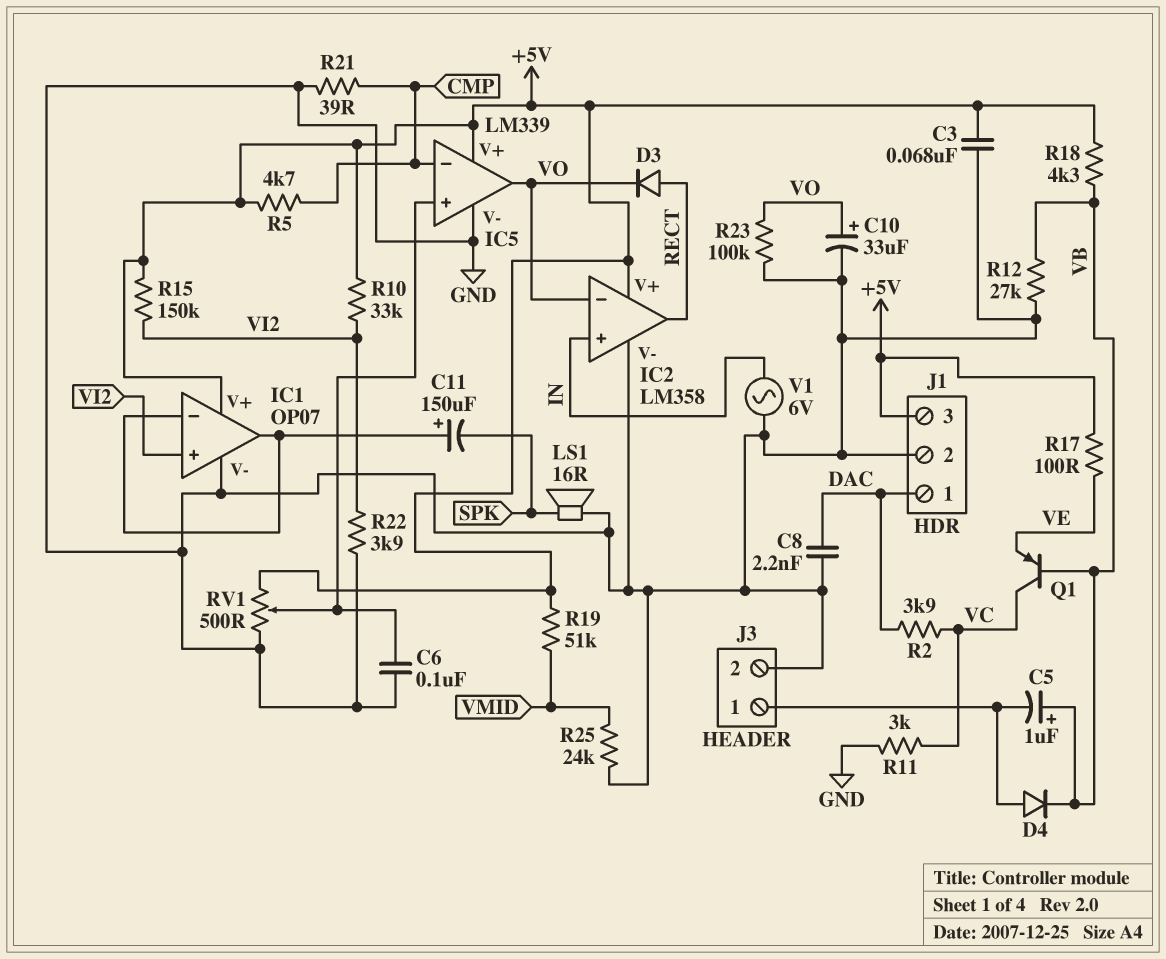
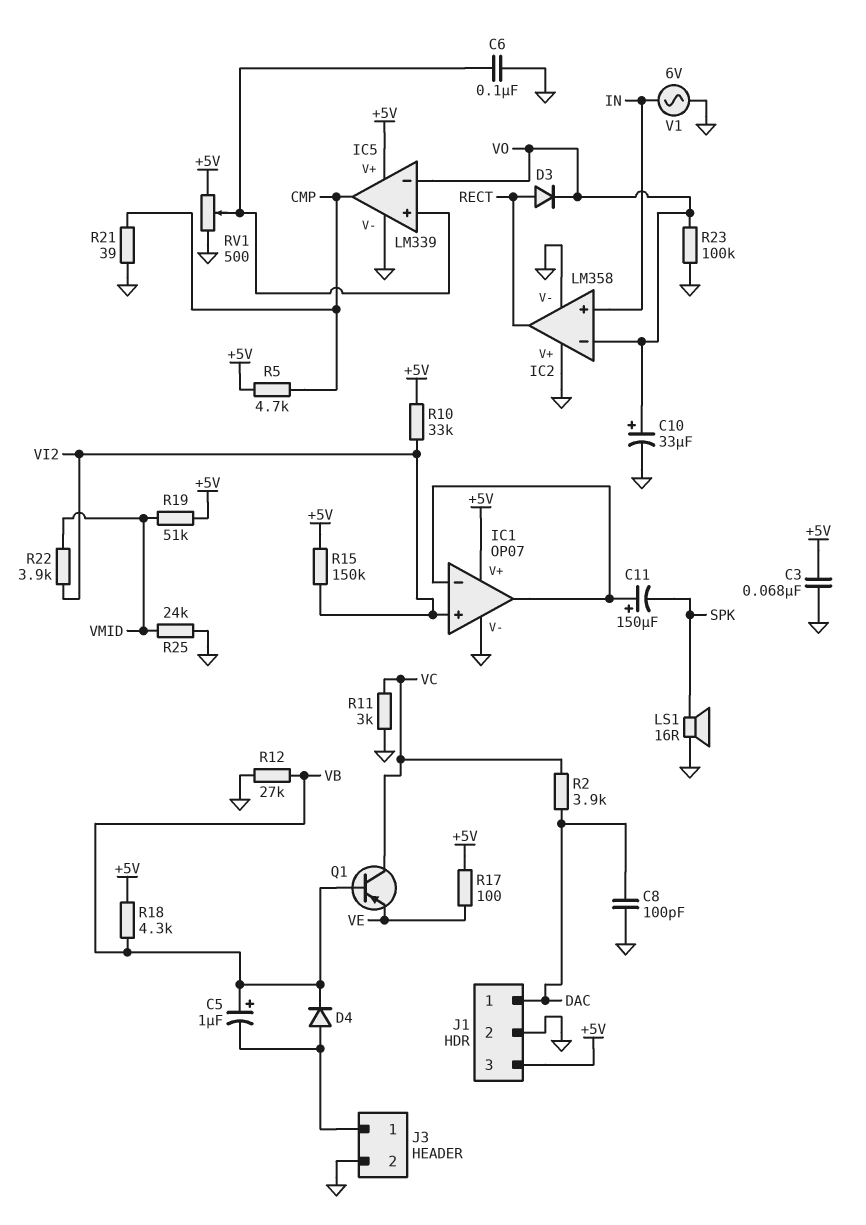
C8: 2.2nF (DAC, GND) -> 100pF (DAC, GND)
IC2 pin V+: +5V -> GND
IC5 pin in-: CMP -> VO
IC5 pin out: VO -> CMP
R22: 3.9k (GND, VI2) -> 3.9k (VI2, VMID)

